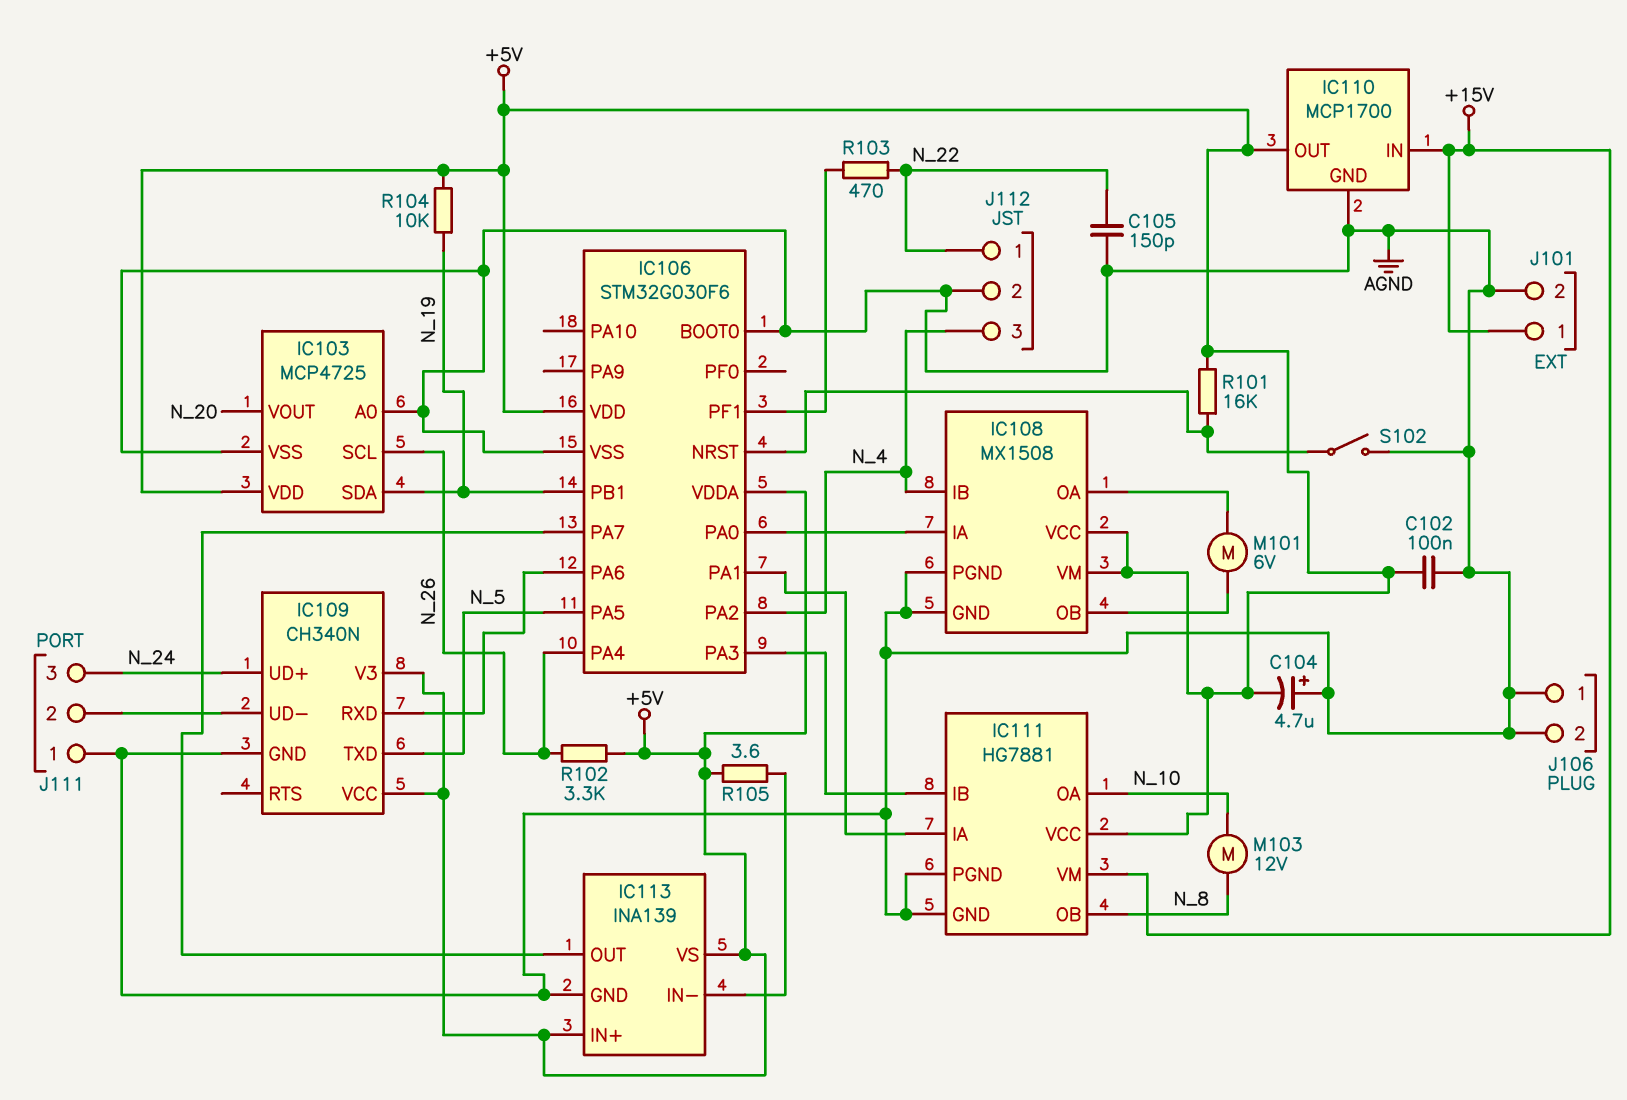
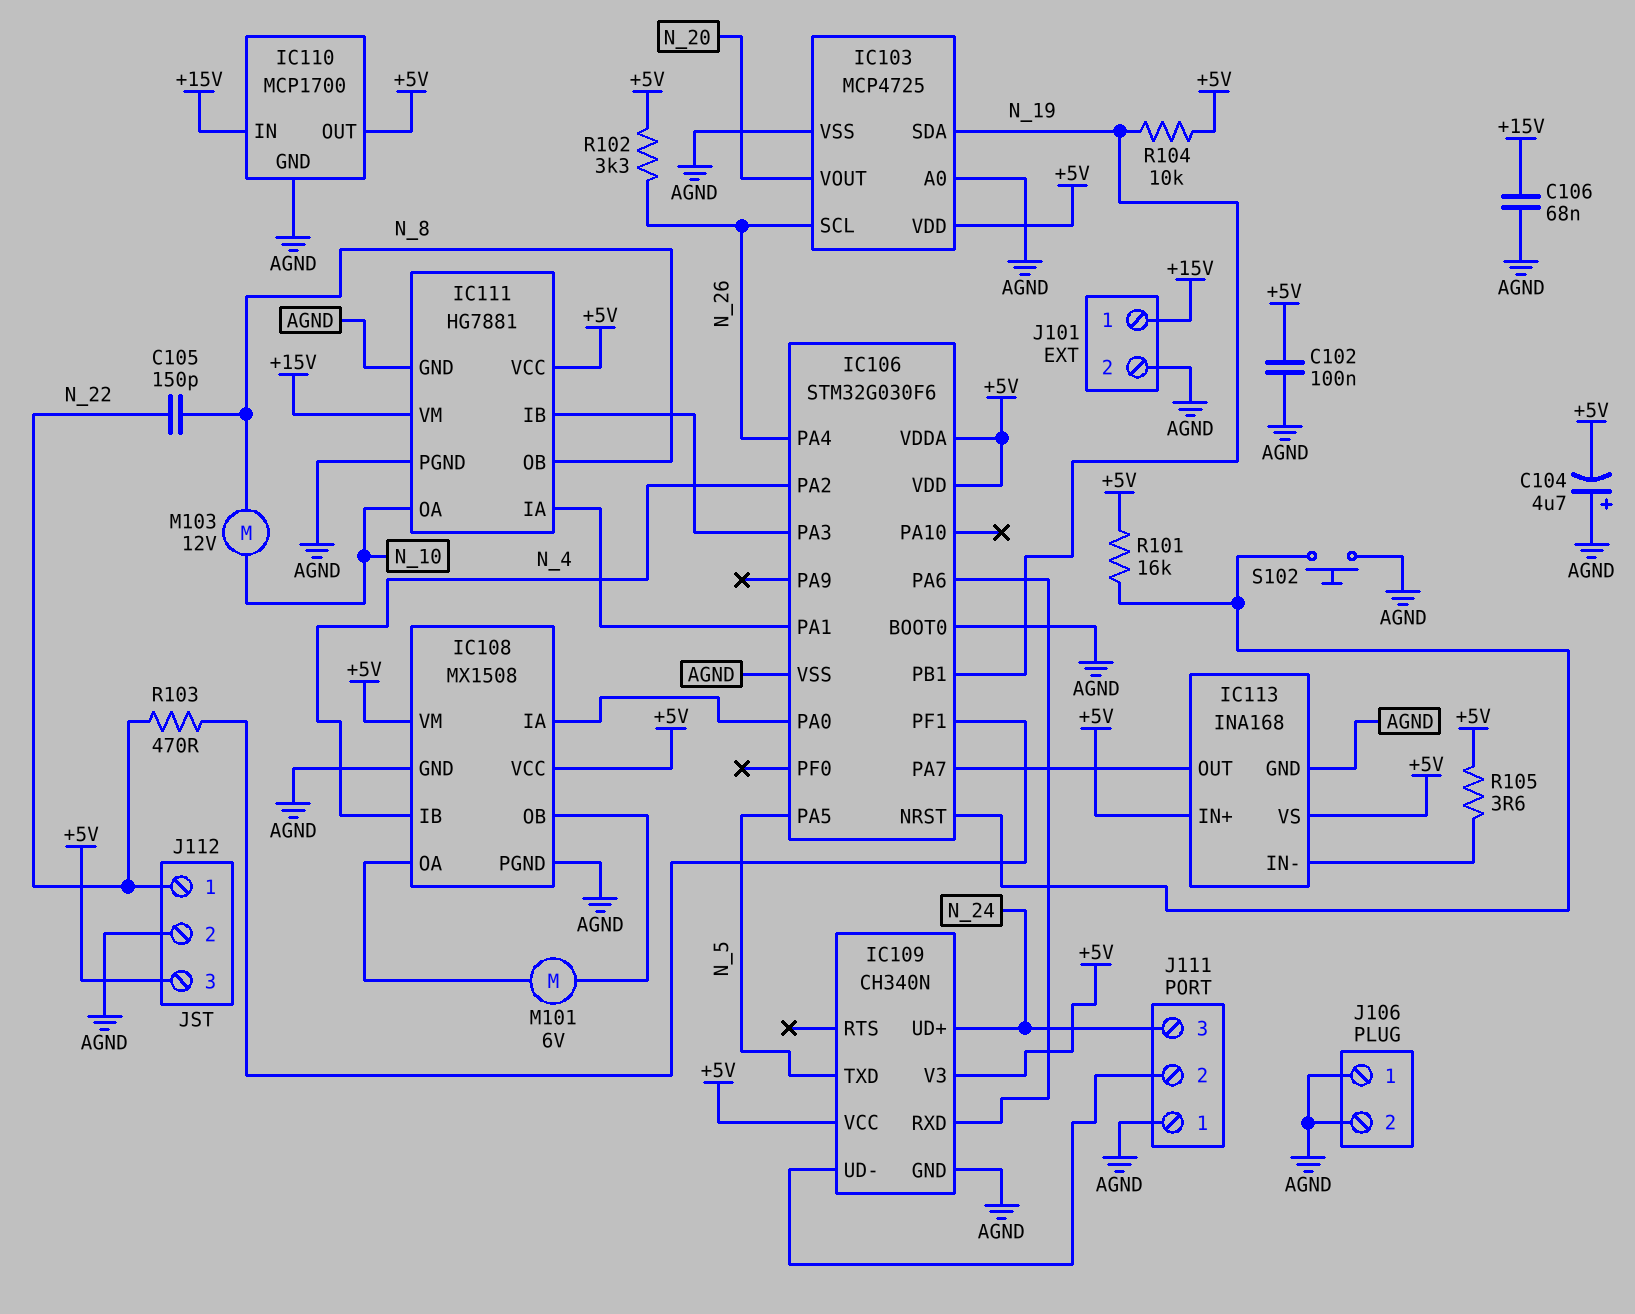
C105: 150pF (AGND, N_22) -> 150pF (N_8, N_22)
C106: none -> 68nF (+15V, AGND)
IC113: INA139 -> INA168
J112 pin 3: N_4 -> +5V
S102: switch (AGND, IC106/NRST) -> button (AGND, IC106/NRST)

